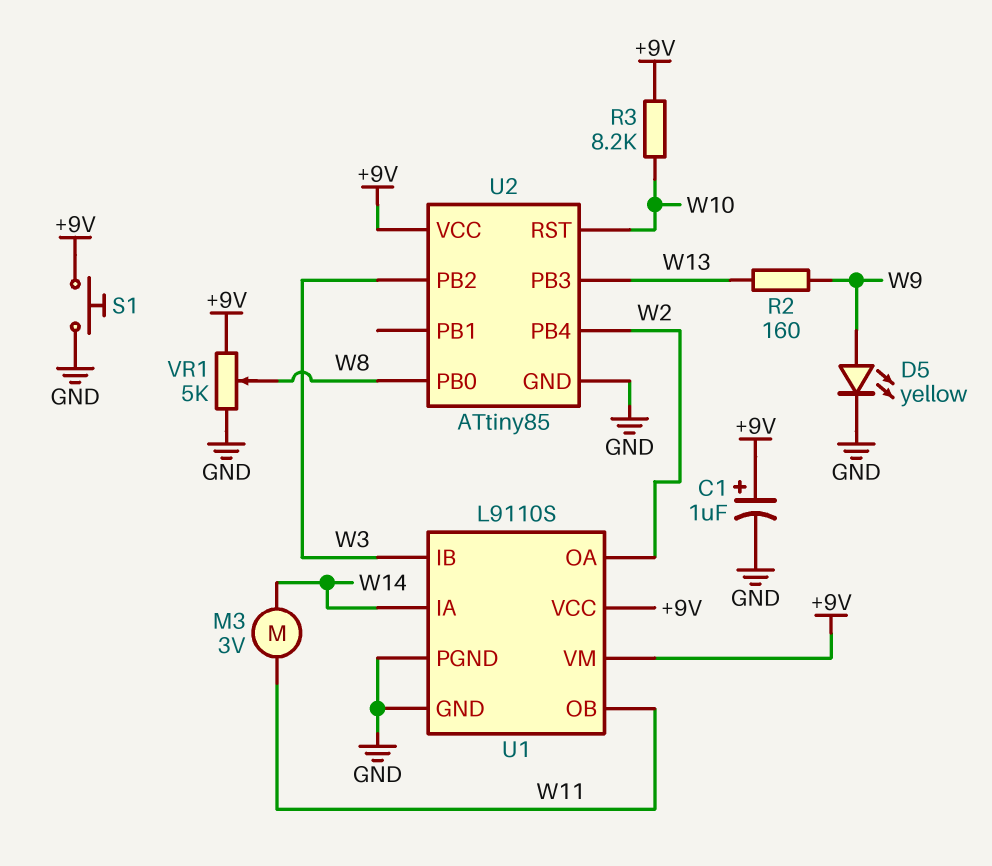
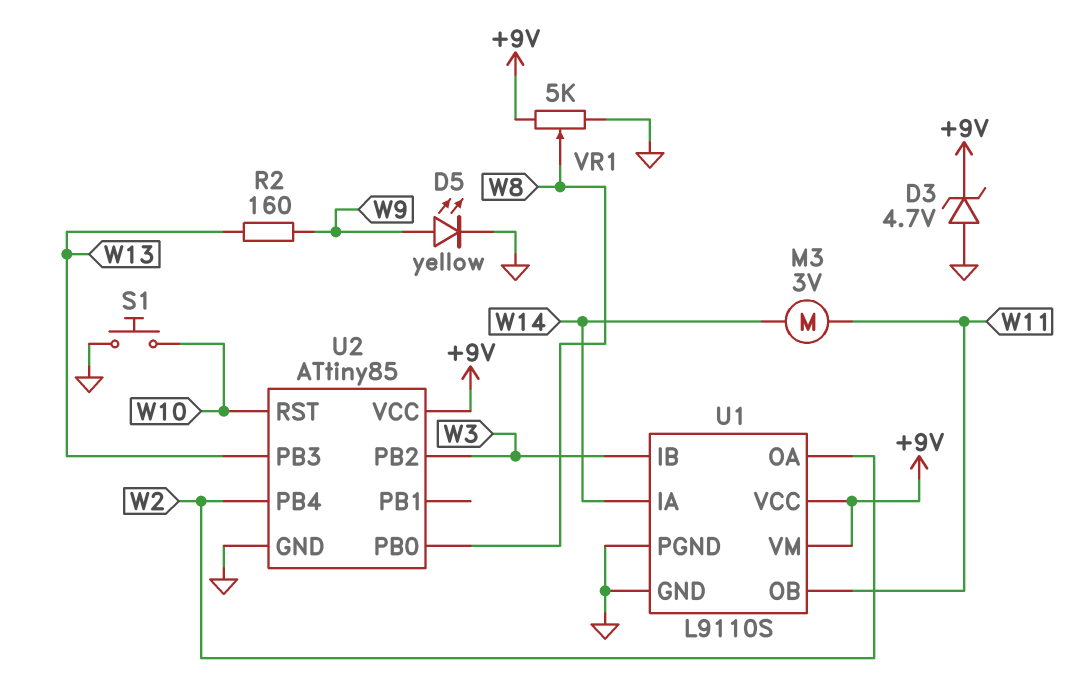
C1: 1uF (plus +9V, minus GND) -> none
D3: none -> zener 4.7V (A GND, K +9V)
R3: 8.2k (+9V, W10) -> none
S1: button (+9V, GND) -> button (GND, W10)

